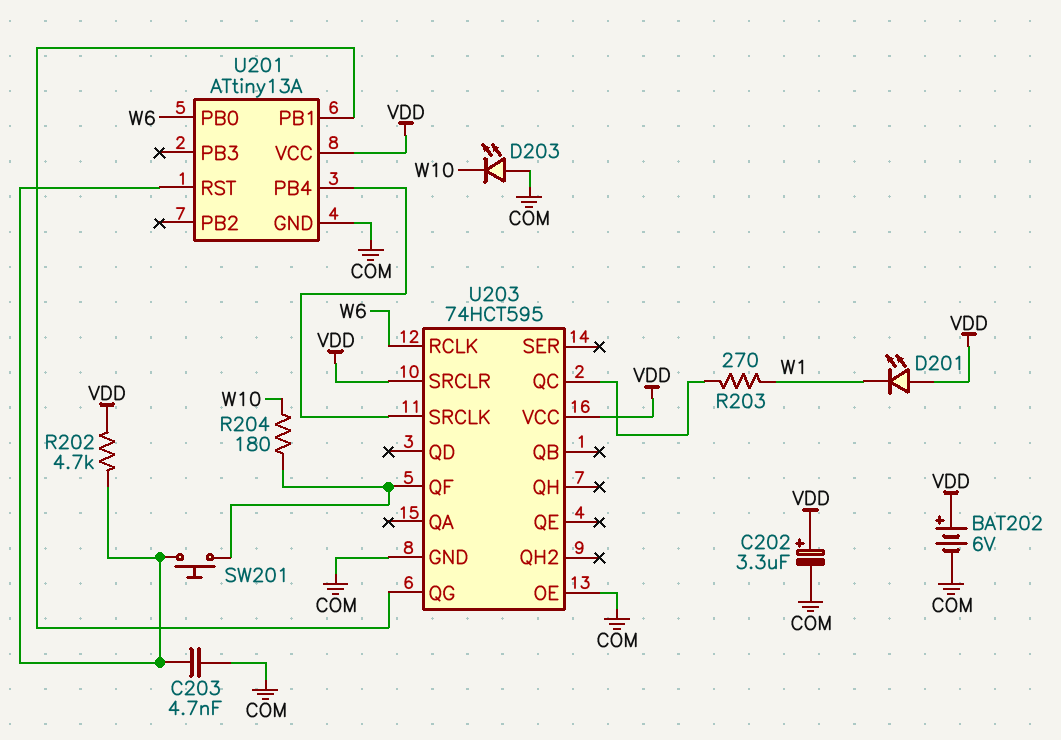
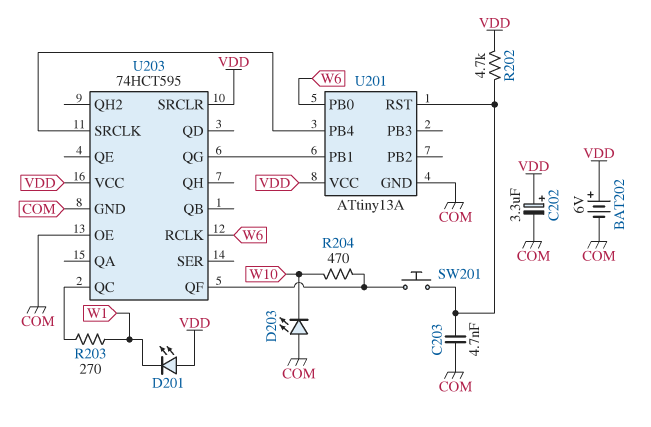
R204: 180 (U203/QF, W10) -> 470 (U203/QF, W10)

